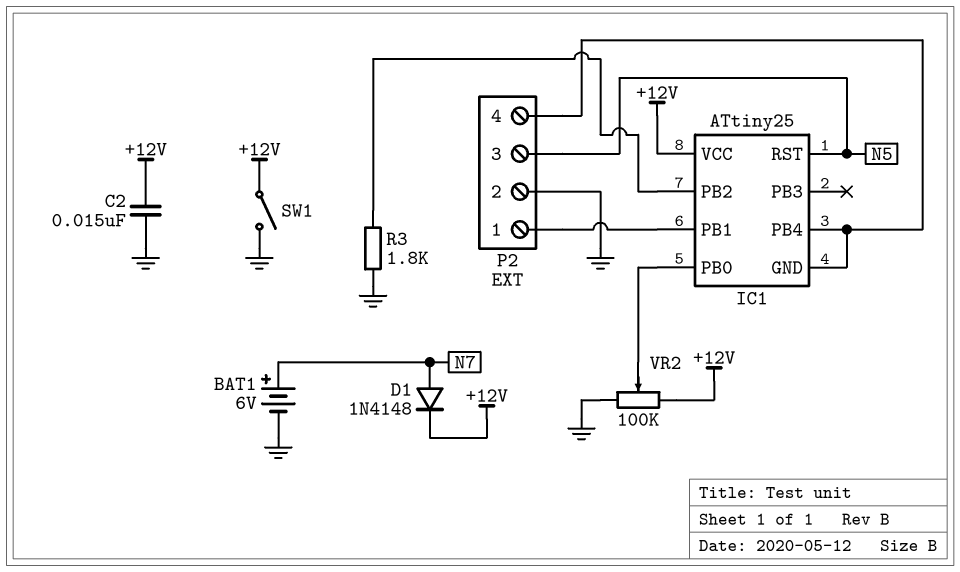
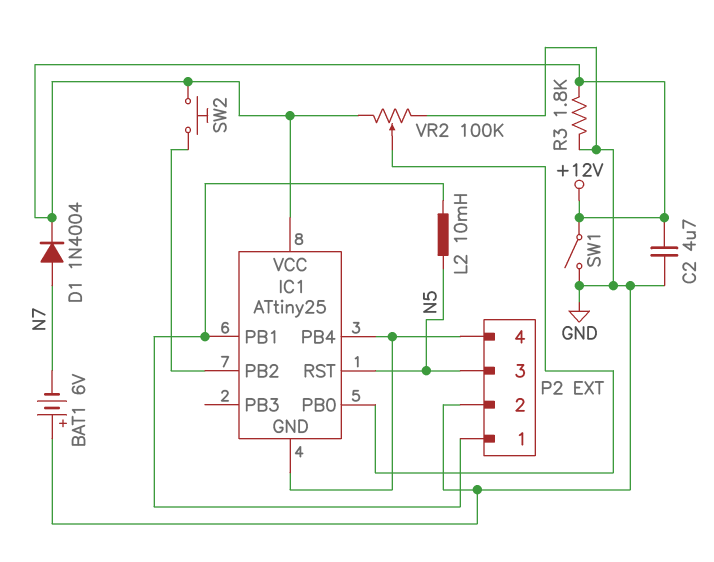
BAT1: 6V (plus N7, minus GND) -> 6V (plus GND, minus N7)
C2: 15nF (+12V, GND) -> 4.7uF (+12V, GND)
D1: diode 1N4148 (A N7, K +12V) -> diode 1N4004 (A N7, K +12V)
L2: none -> 10mH (IC1/PB1, N5)
R3: 1.8k (GND, IC1/PB2) -> 1.8k (+12V, GND)
SW2: none -> button (+12V, IC1/PB2)

